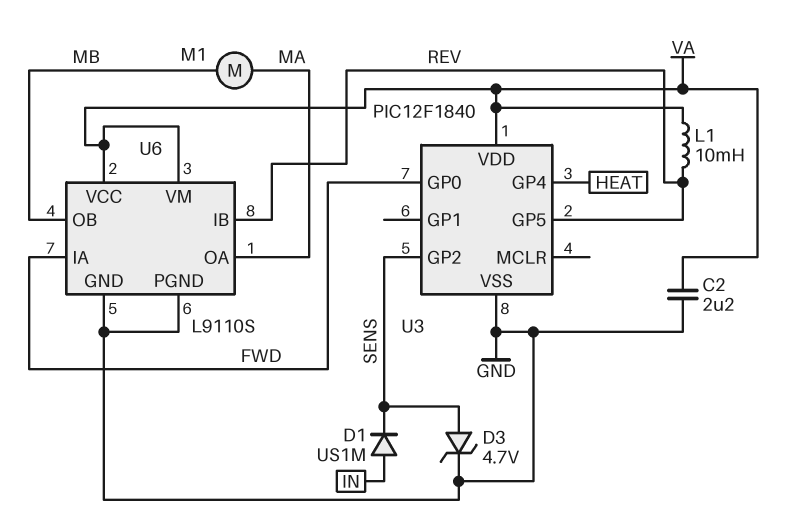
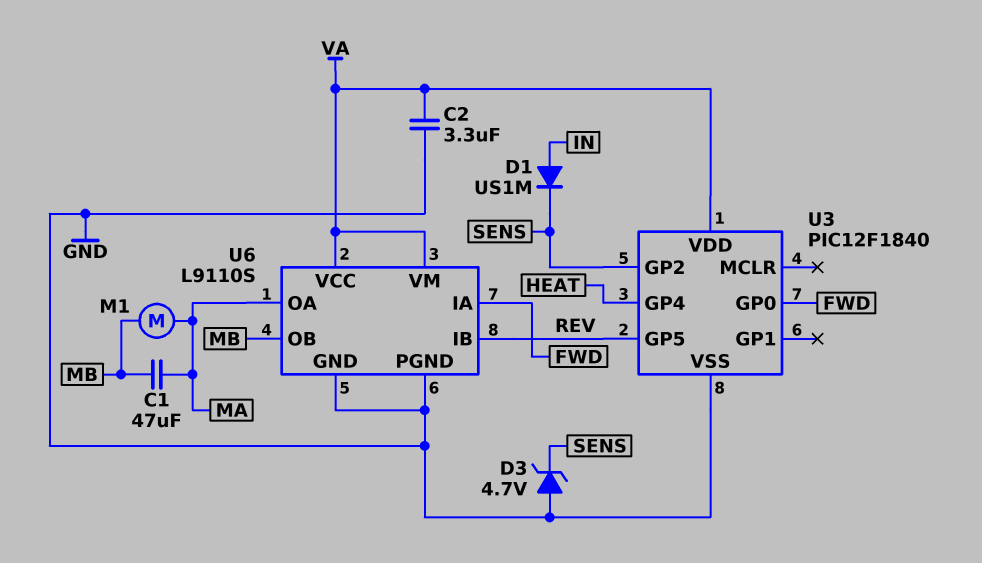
C1: none -> 47uF (MA, MB)
C2: 2.2uF (GND, VA) -> 3.3uF (GND, VA)
D3: zener 4.7V (A SENS, K GND) -> zener 4.7V (A GND, K SENS)
L1: 10mH (REV, VA) -> none

